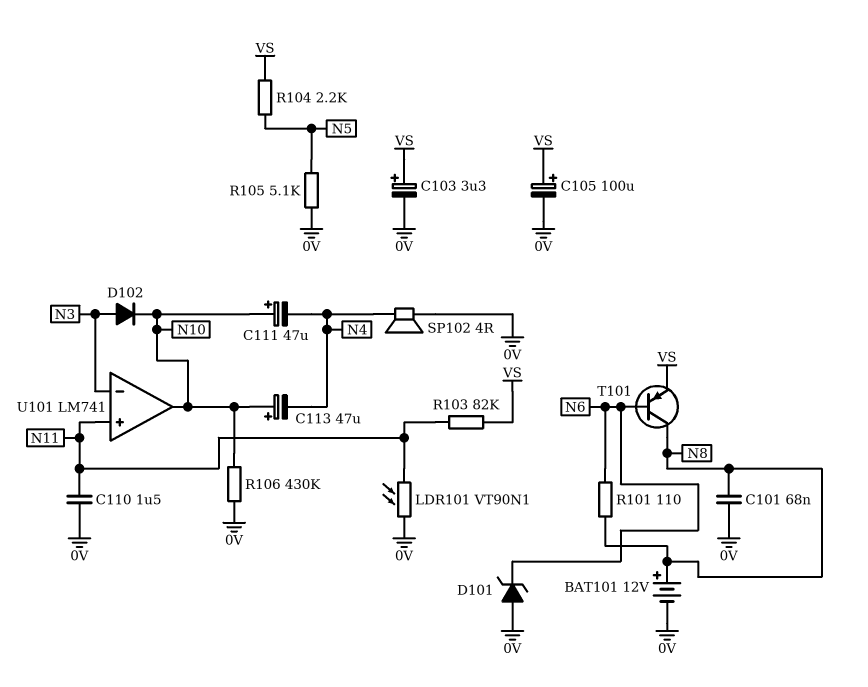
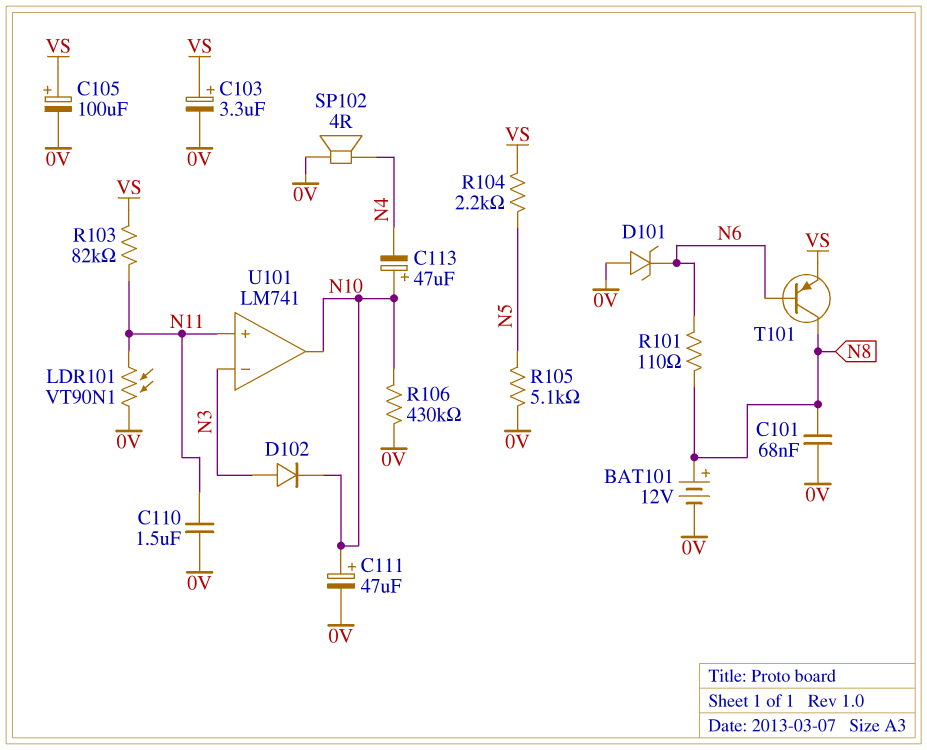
C111: 47uF (plus N10, minus N4) -> 47uF (plus N10, minus 0V)

